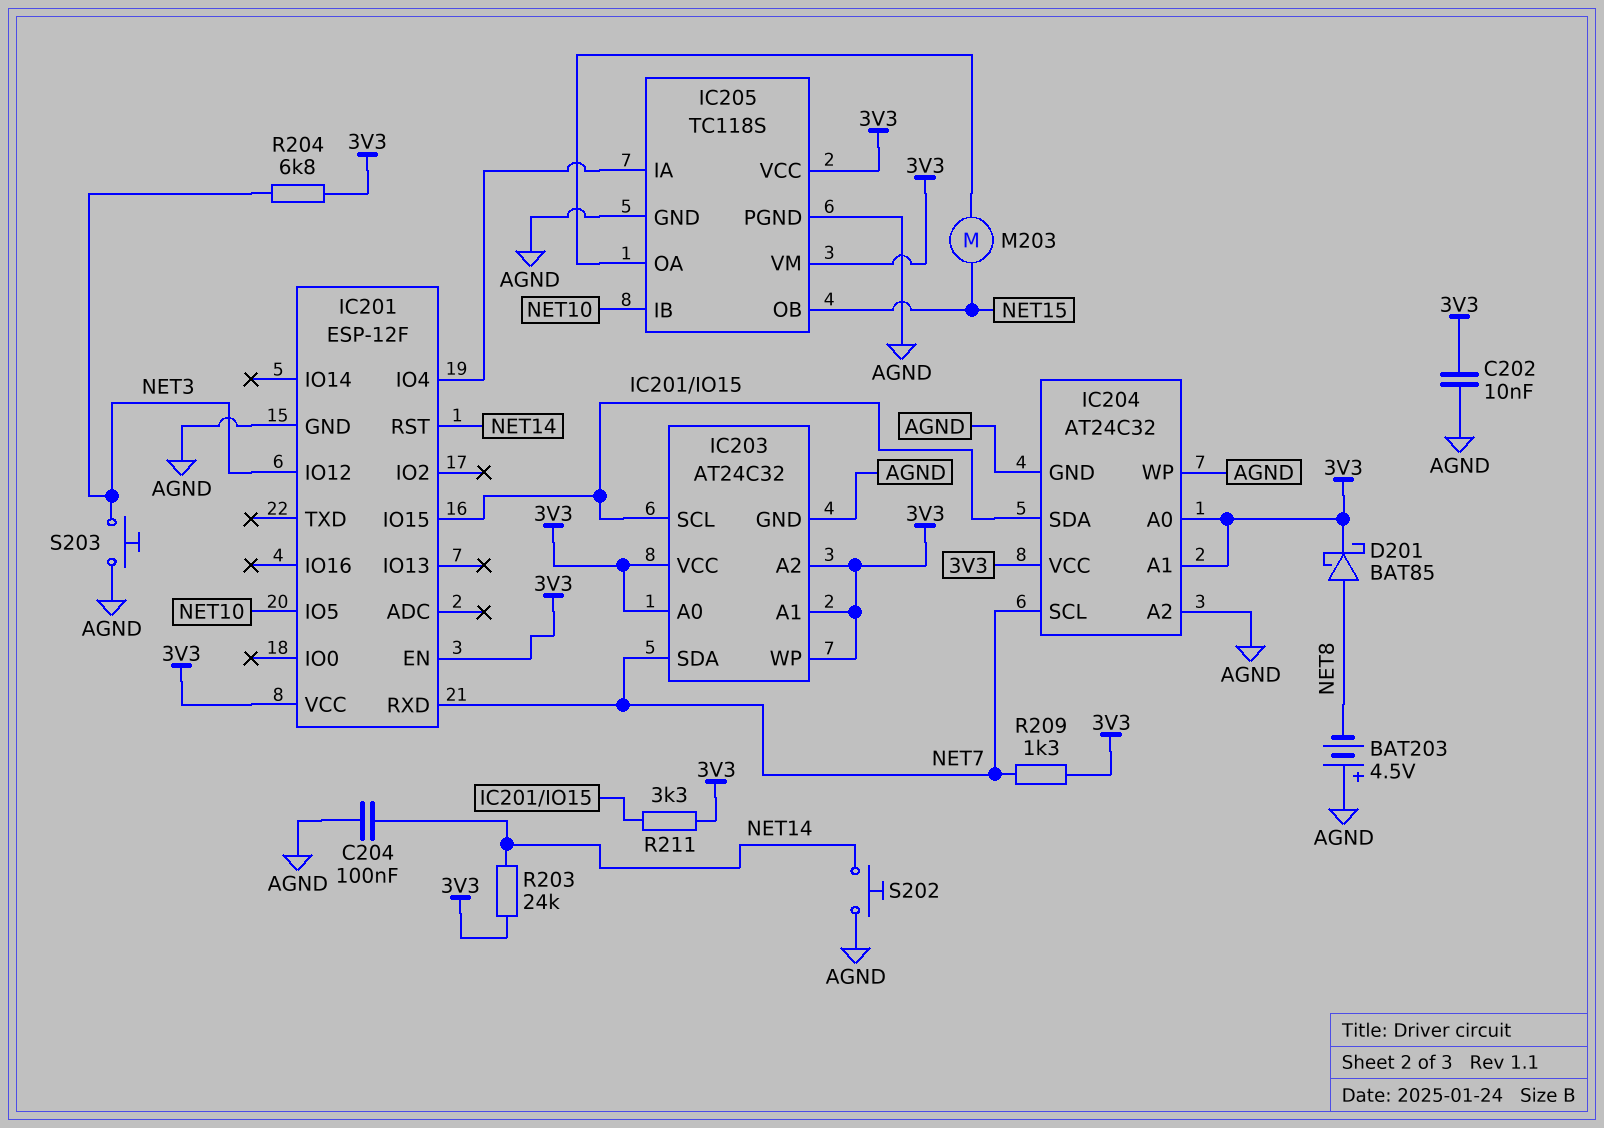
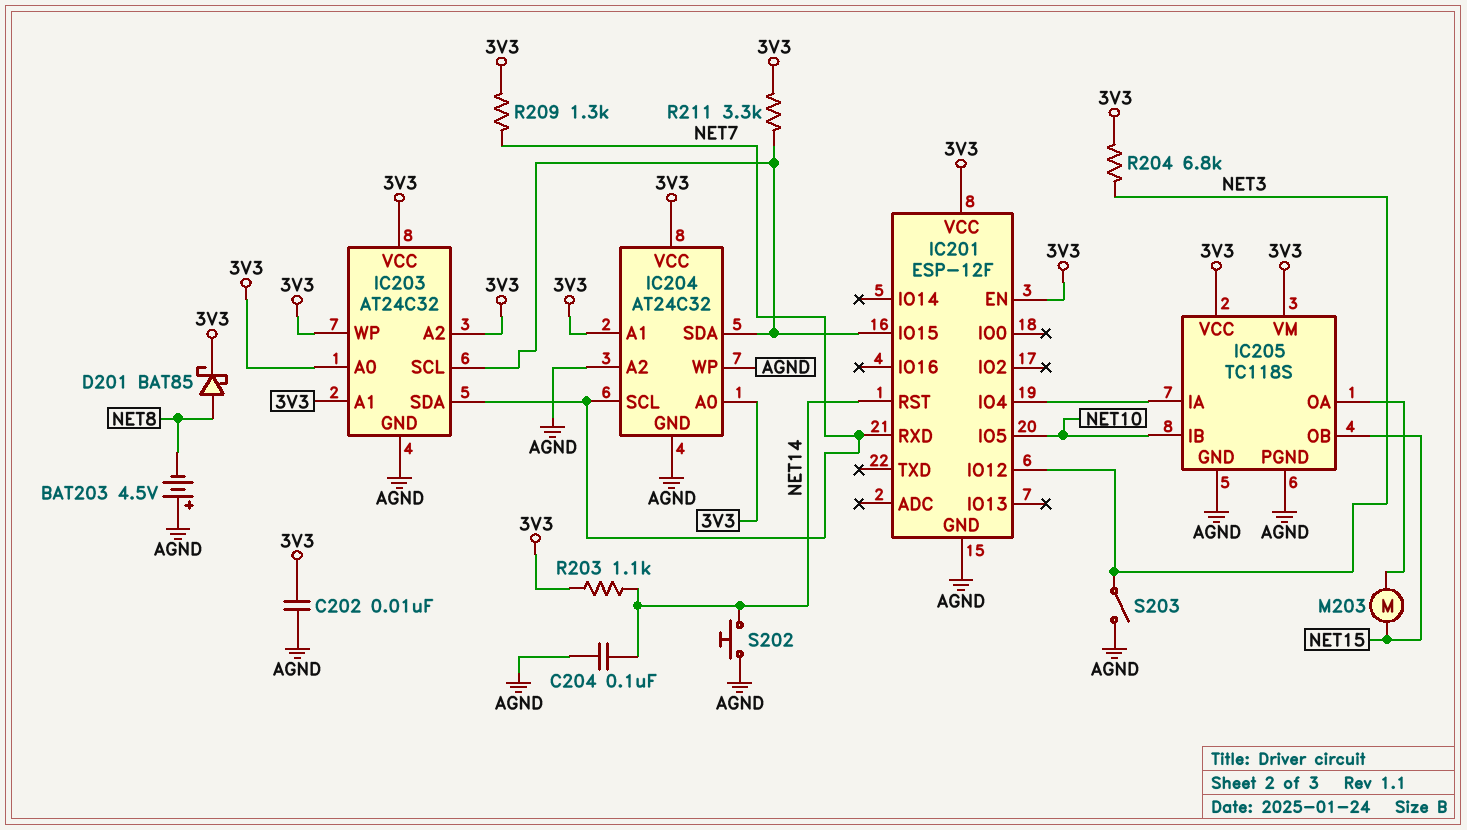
R203: 24k (3V3, NET14) -> 1.1k (3V3, NET14)
S203: button (AGND, NET3) -> switch (AGND, NET3)

